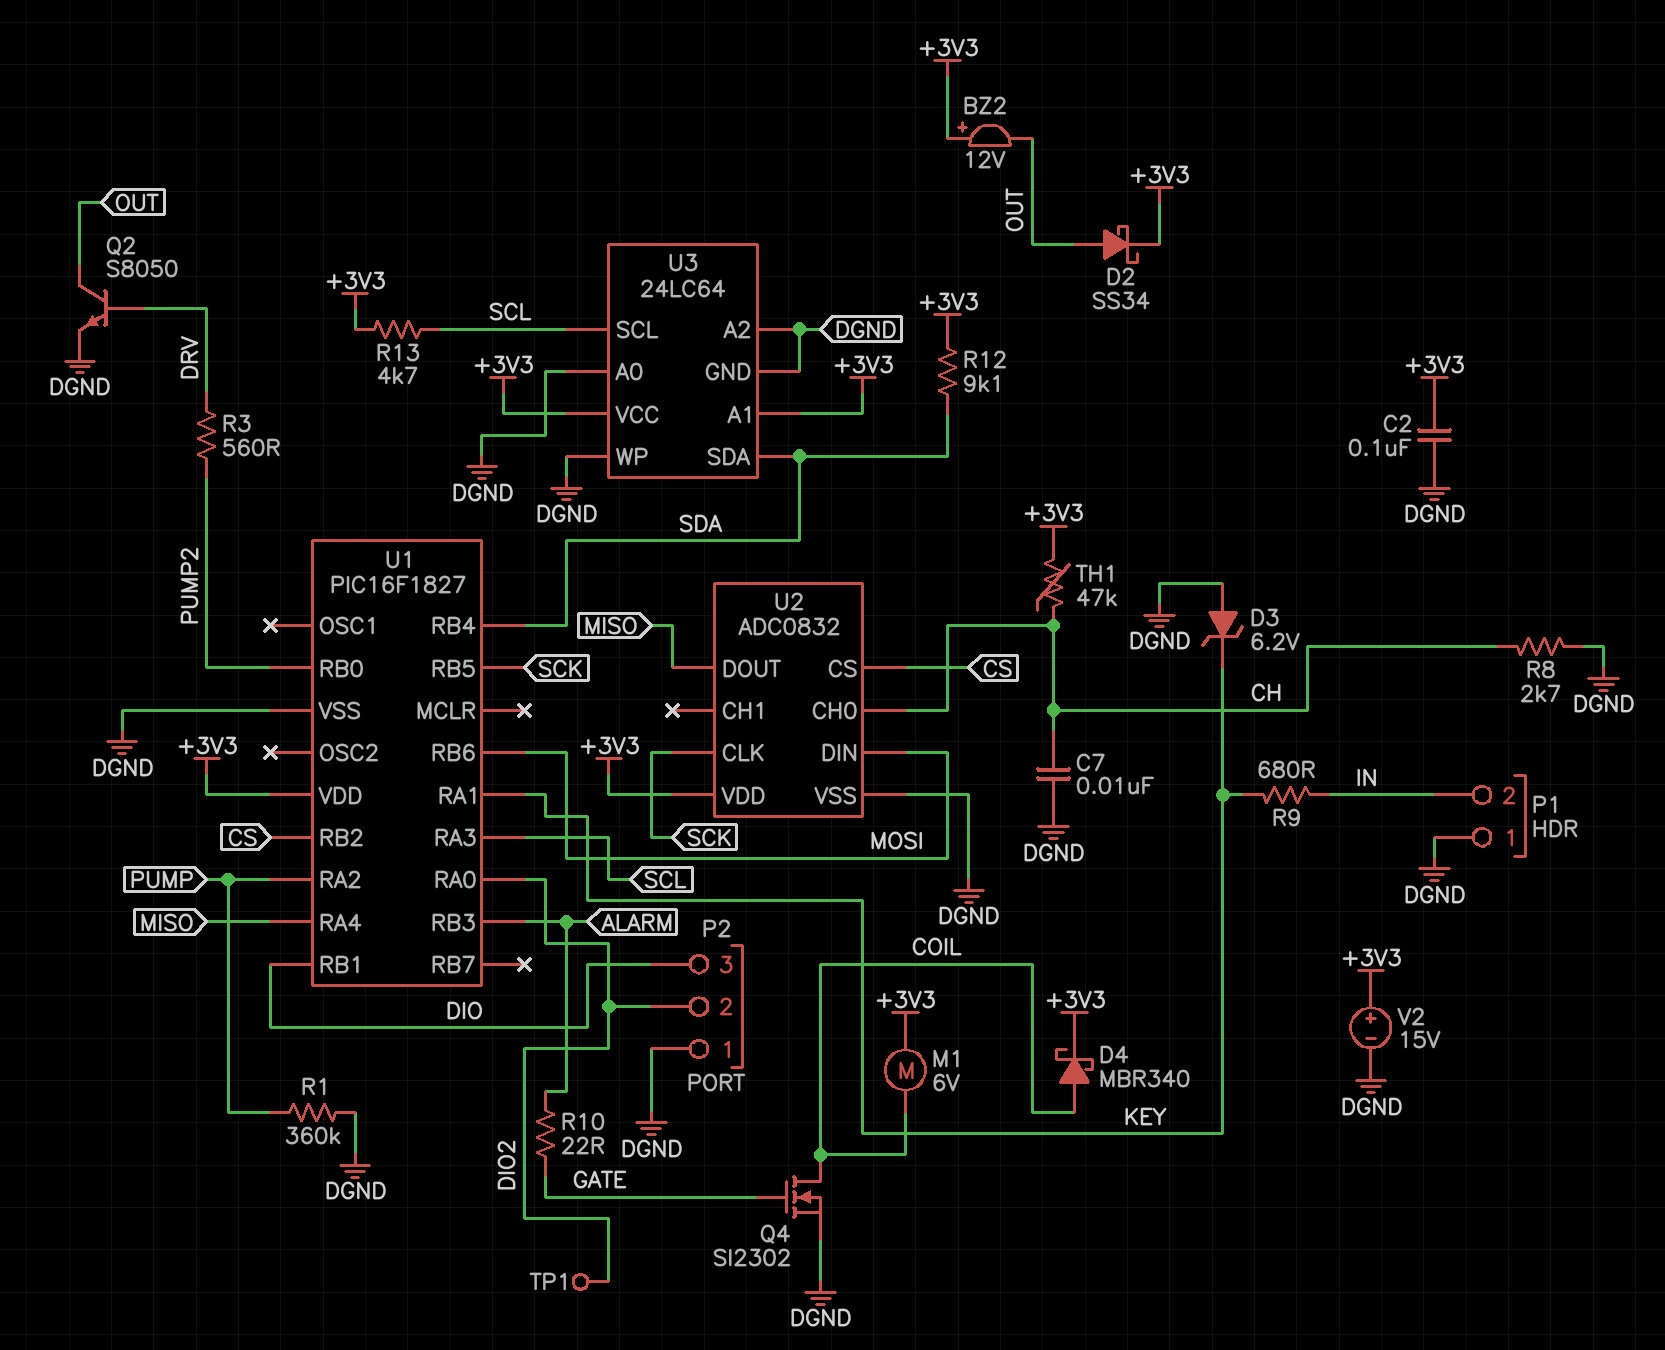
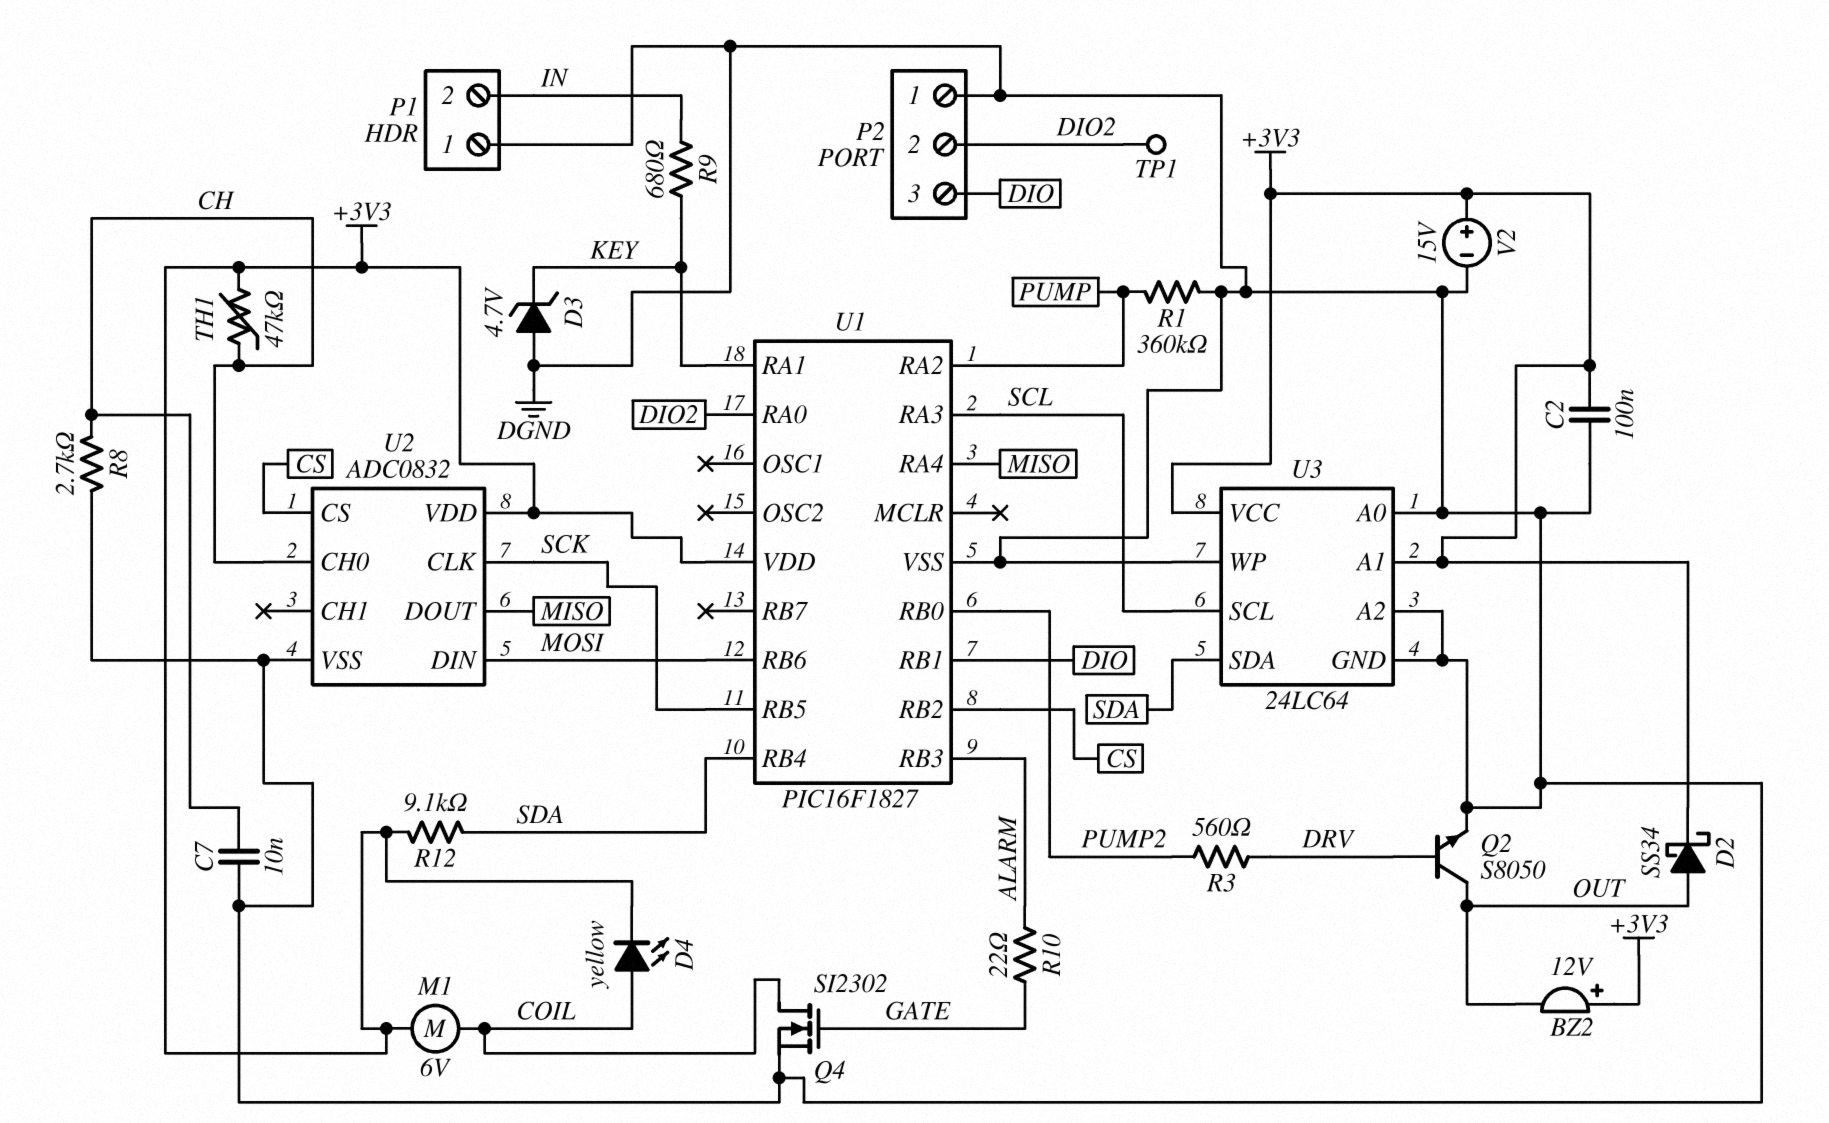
D3: zener 6.2V (A DGND, K KEY) -> zener 4.7V (A DGND, K KEY)
D4: schottky MBR340 (A COIL, K +3V3) -> LED yellow (A COIL, K +3V3)
R13: 4.7k (+3V3, SCL) -> none

